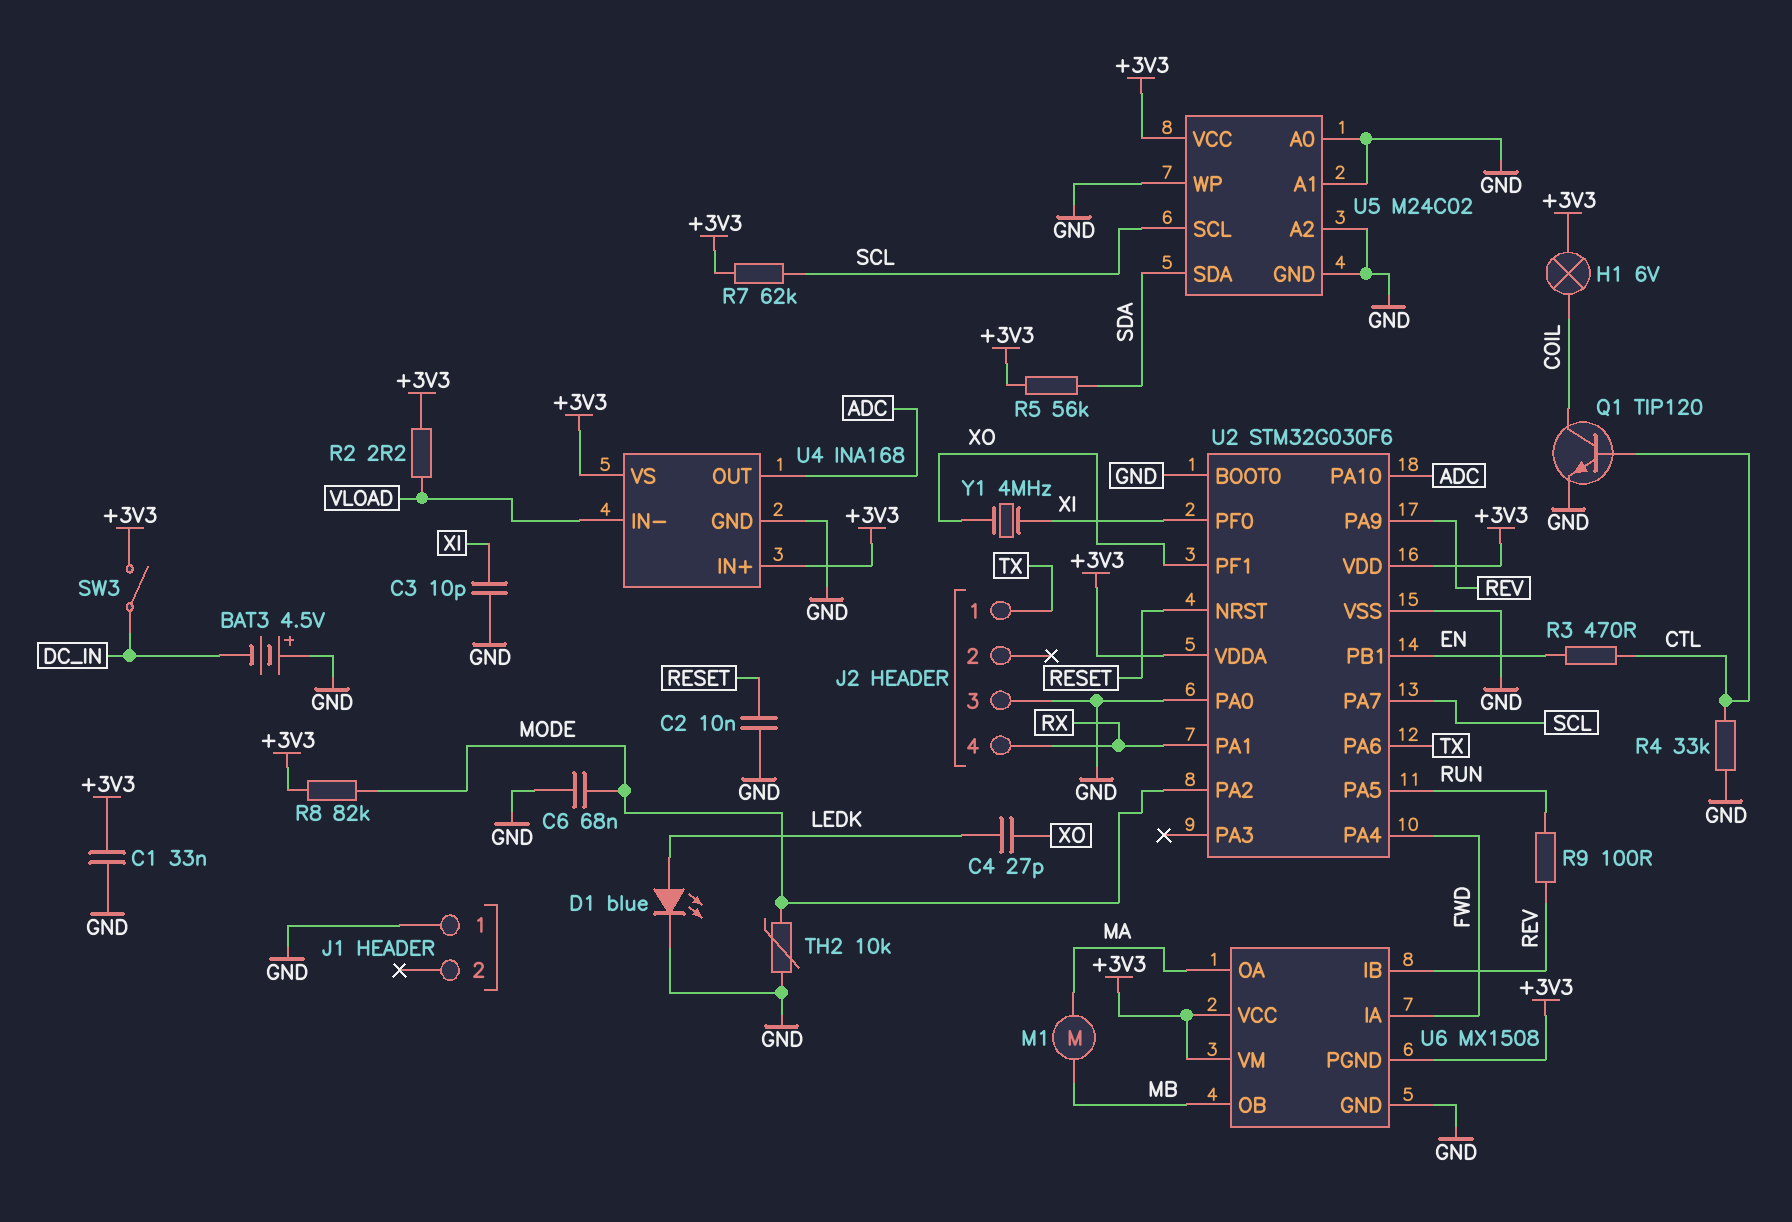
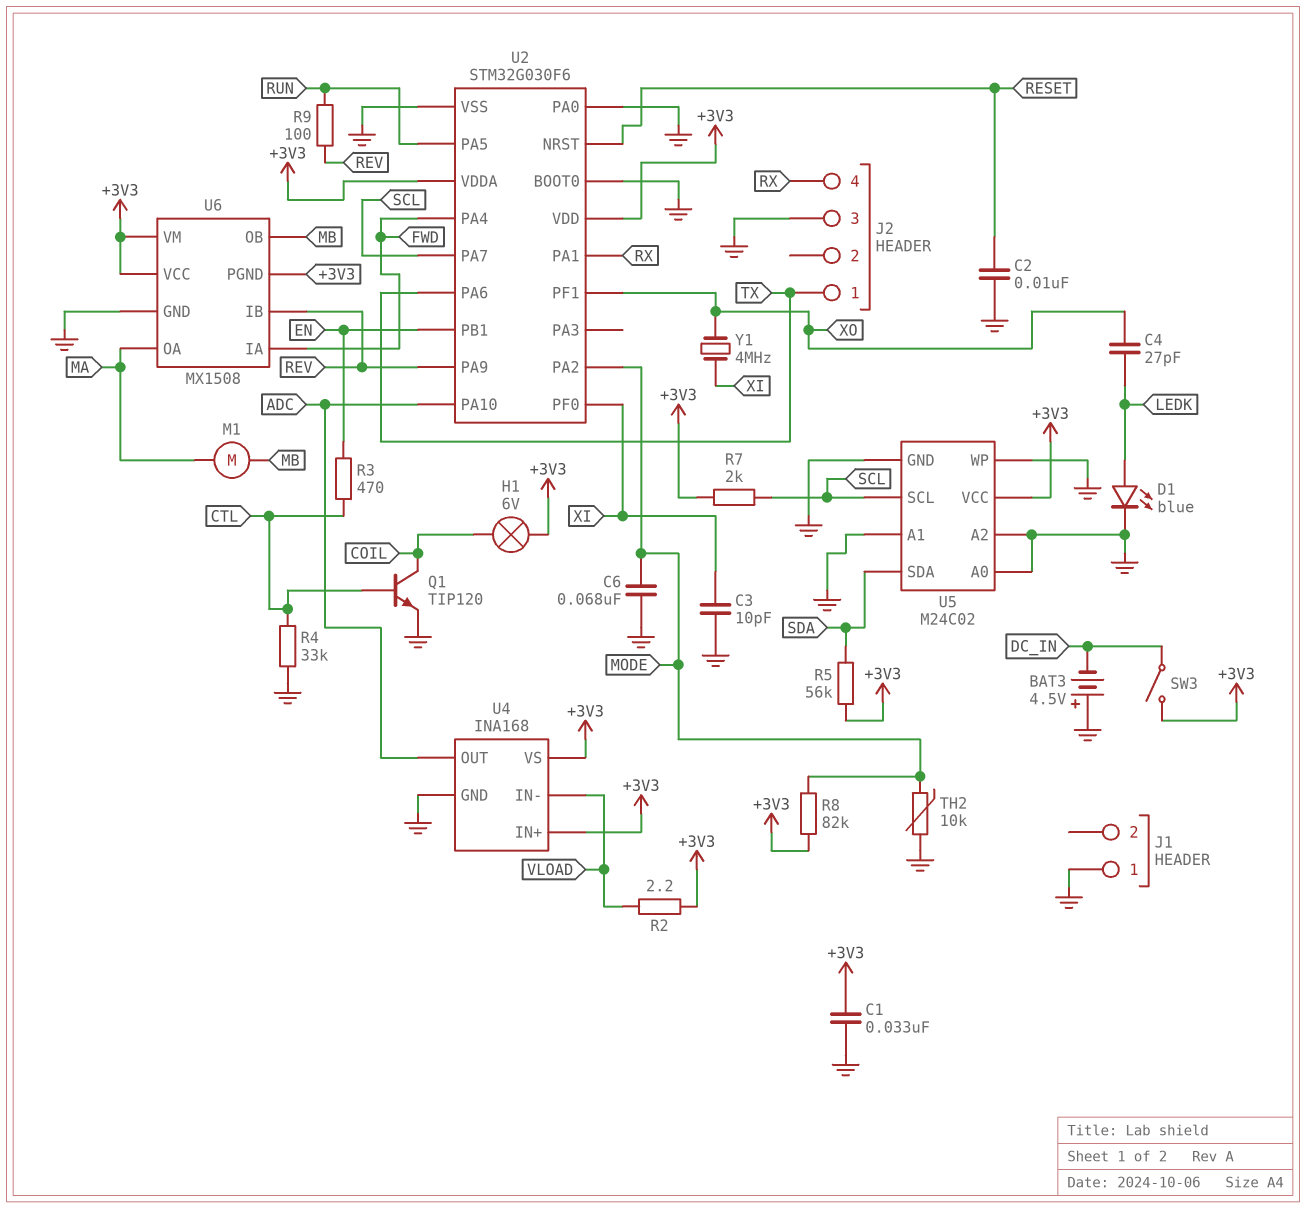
R7: 62k (+3V3, SCL) -> 2k (+3V3, SCL)

